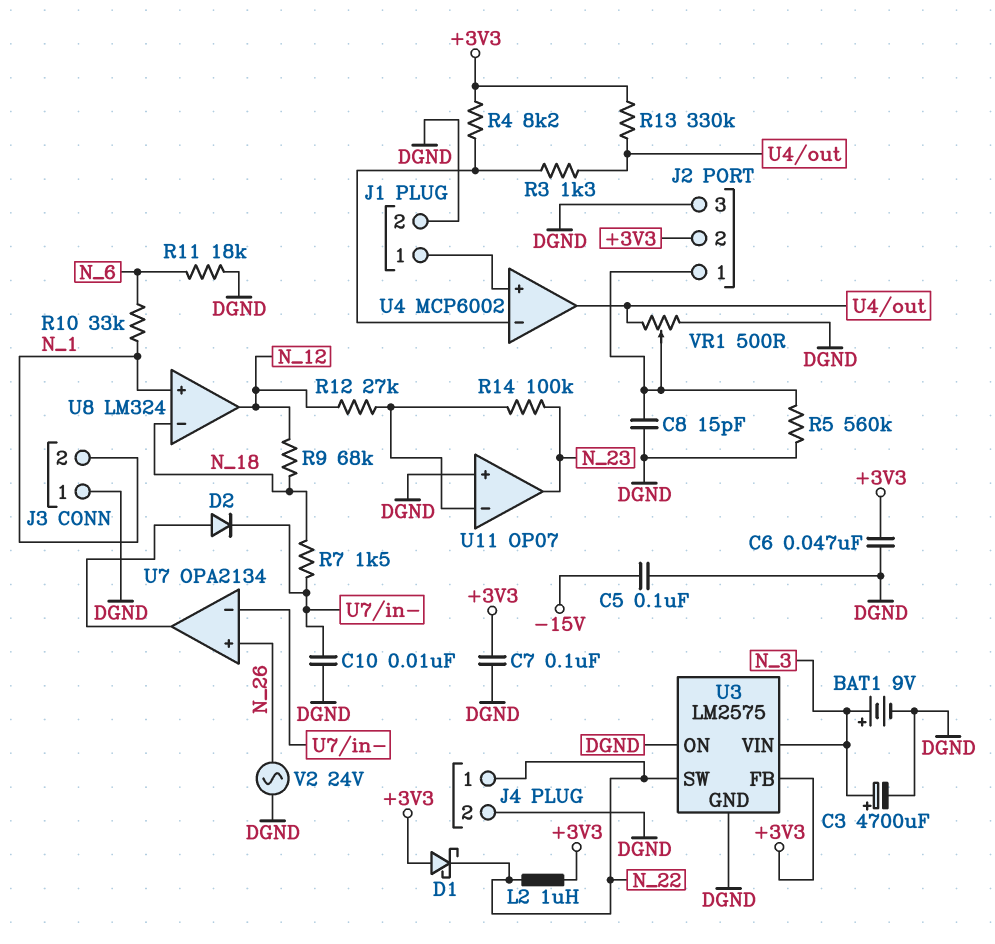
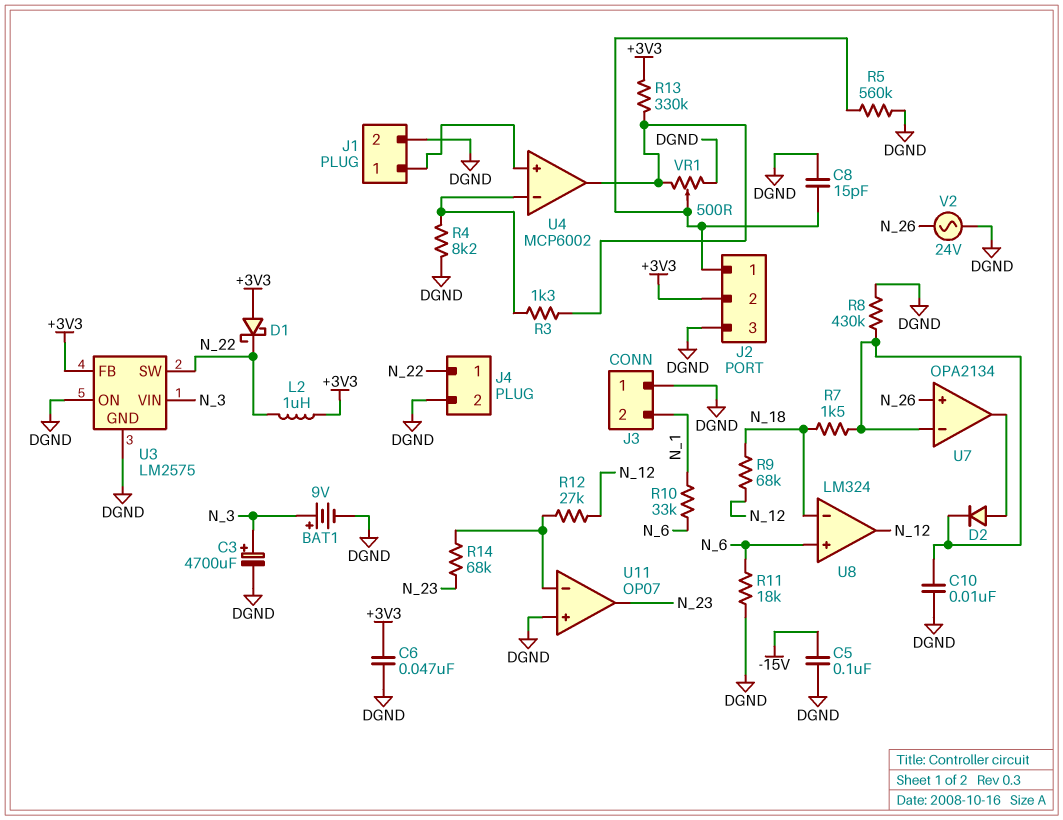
C7: 100nF (+3V3, DGND) -> none
R4: 8.2k (+3V3, U4/in-) -> 8.2k (DGND, U4/in-)
R8: none -> 430k (DGND, U7/in-)
R14: 100k (N_23, U11/in-) -> 68k (N_23, U11/in-)
U8 pin in+: N_1 -> N_6

